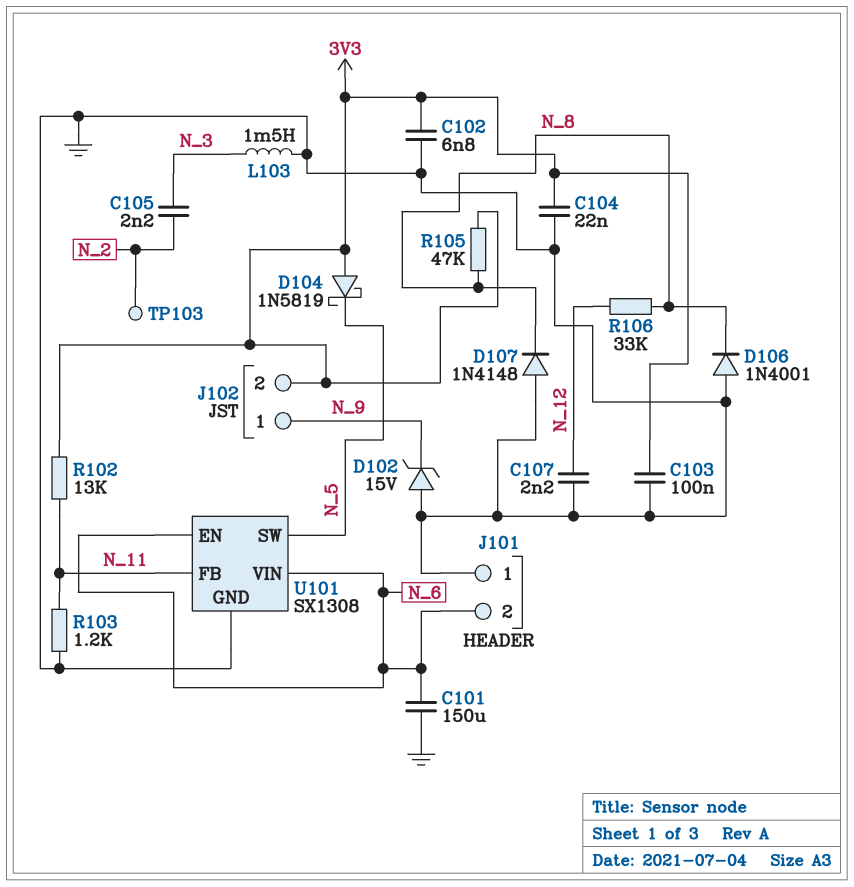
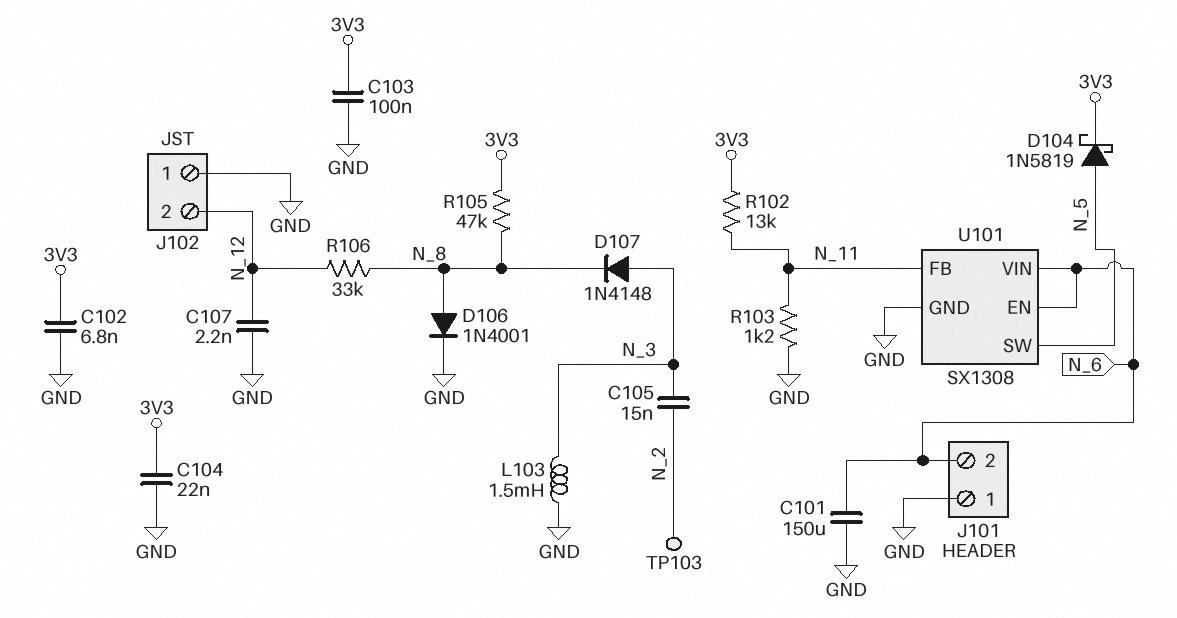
C105: 2.2nF (N_2, N_3) -> 15nF (N_2, N_3)
D102: zener 15V (A GND, K N_9) -> none
D104: schottky 1N5819 (A 3V3, K N_5) -> schottky 1N5819 (A N_5, K 3V3)
D106: diode 1N4001 (A GND, K N_8) -> diode 1N4001 (A N_8, K GND)
D107: diode 1N4148 (A GND, K N_8) -> diode 1N4148 (A N_3, K N_8)
J102 pin 1: N_9 -> GND
J102 pin 2: 3V3 -> N_12

